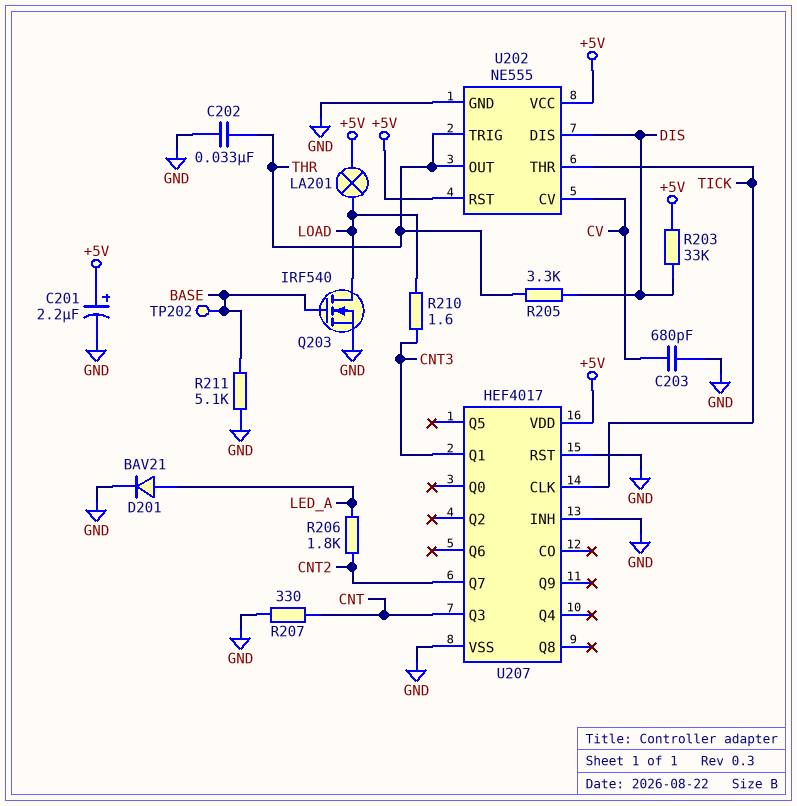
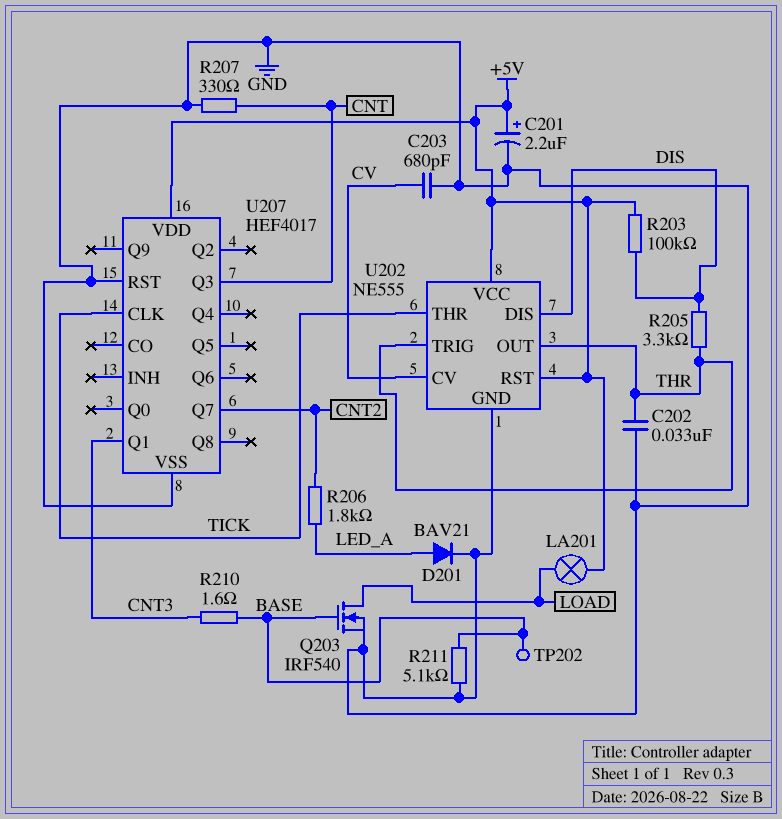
R203: 33k (+5V, DIS) -> 100k (+5V, DIS)
R210: 1.6 (CNT3, LOAD) -> 1.6 (BASE, CNT3)
U207 pin INH: GND -> none

